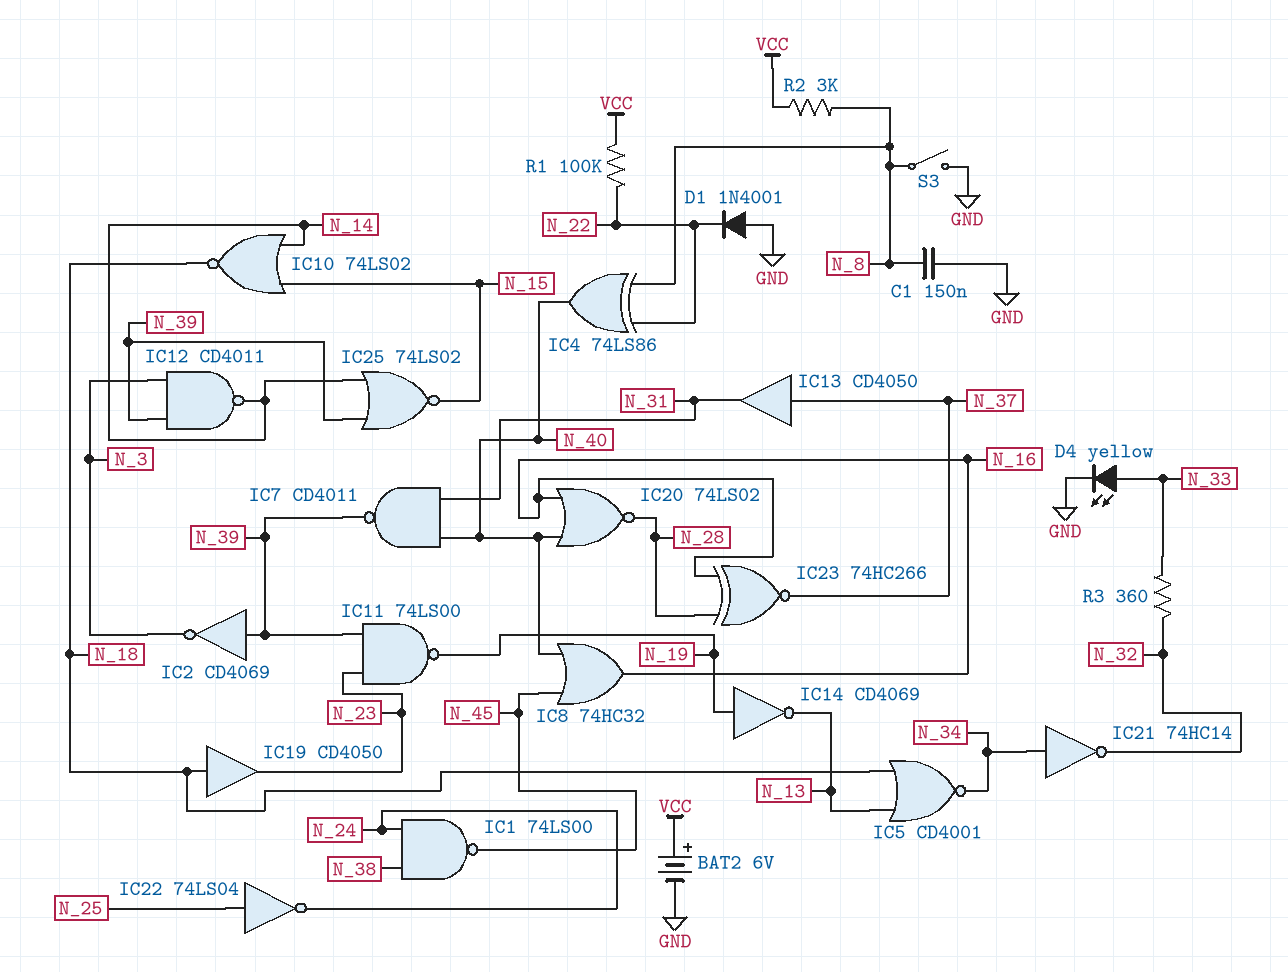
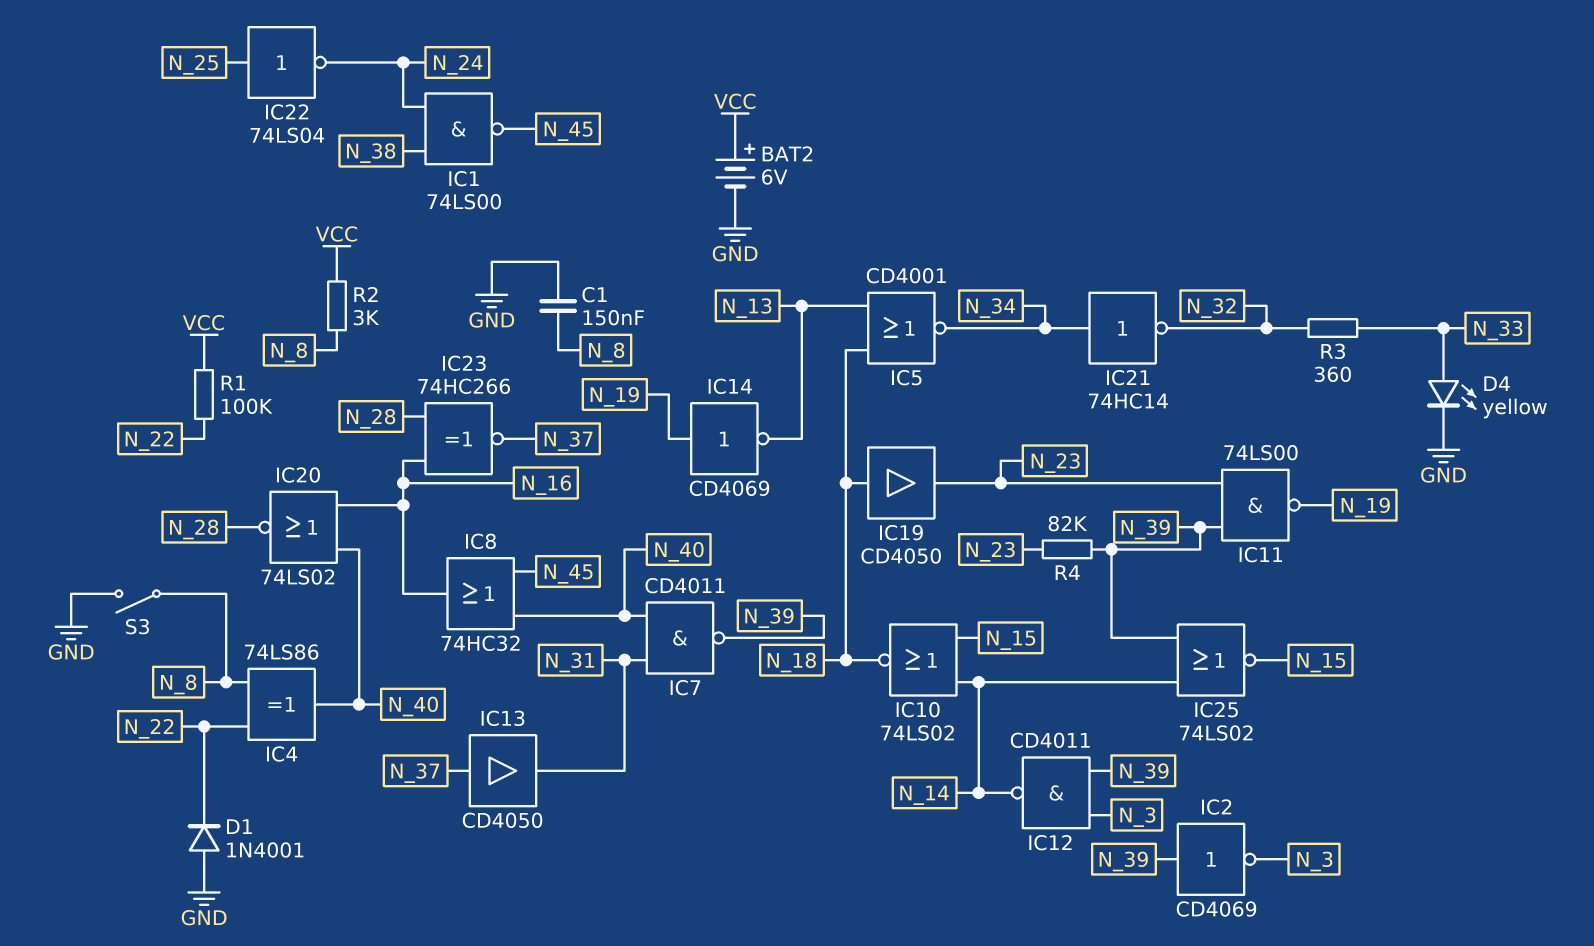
R4: none -> 82k (N_23, N_39)

